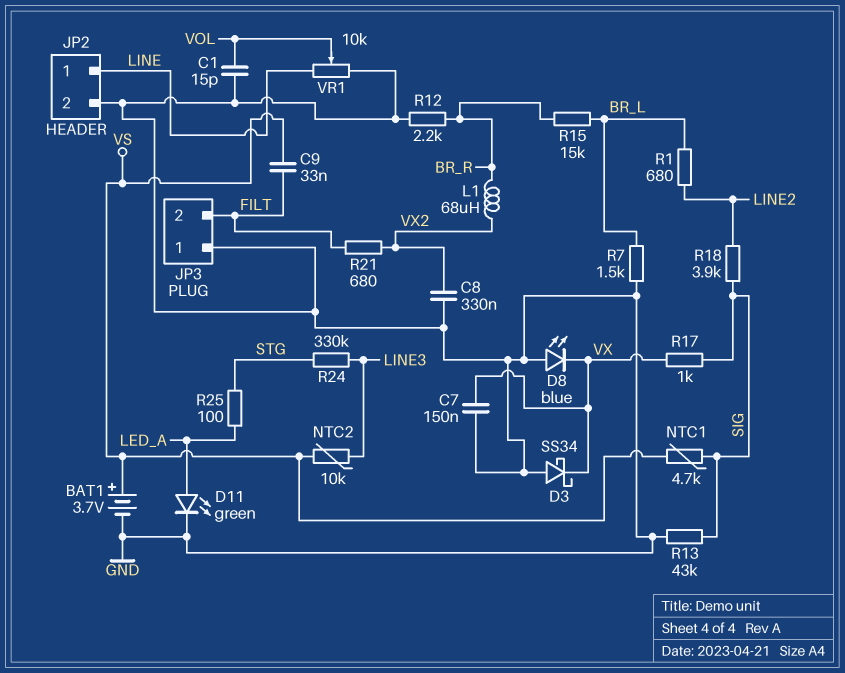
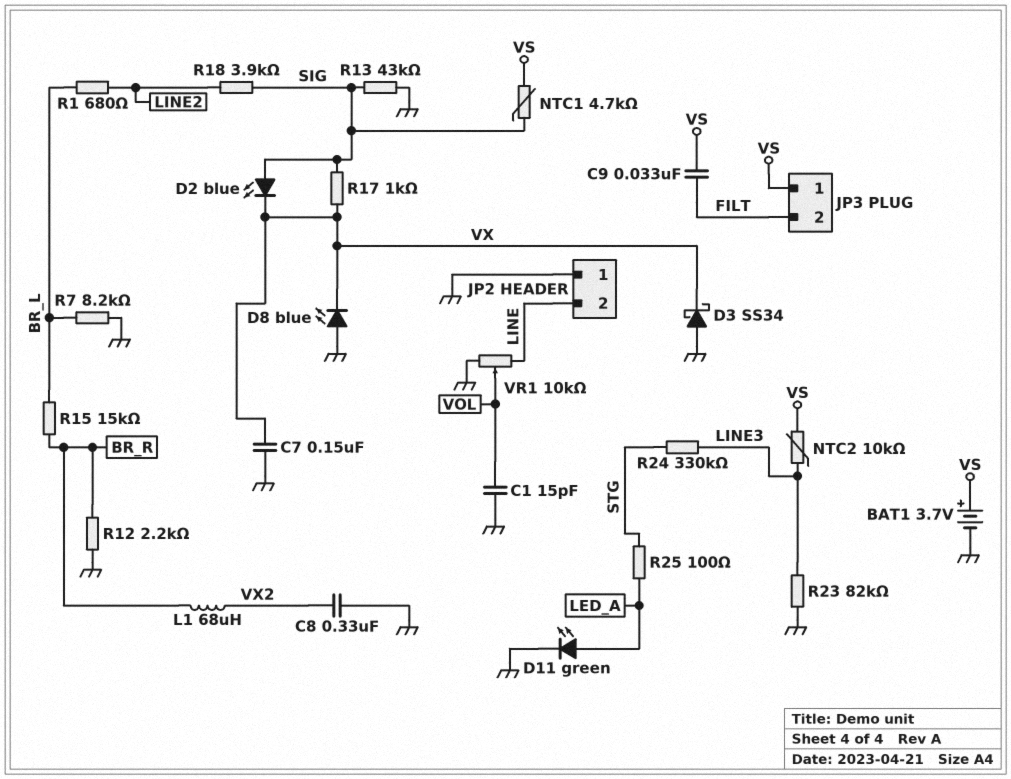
D2: none -> LED blue (A SIG, K VX)
JP2 pin 1: LINE -> GND
JP2 pin 2: GND -> LINE
JP3 pin 1: GND -> VS
R7: 1.5k (BR_L, GND) -> 8.2k (BR_L, GND)
R21: 680 (FILT, VX2) -> none
R23: none -> 82k (GND, LINE3)

